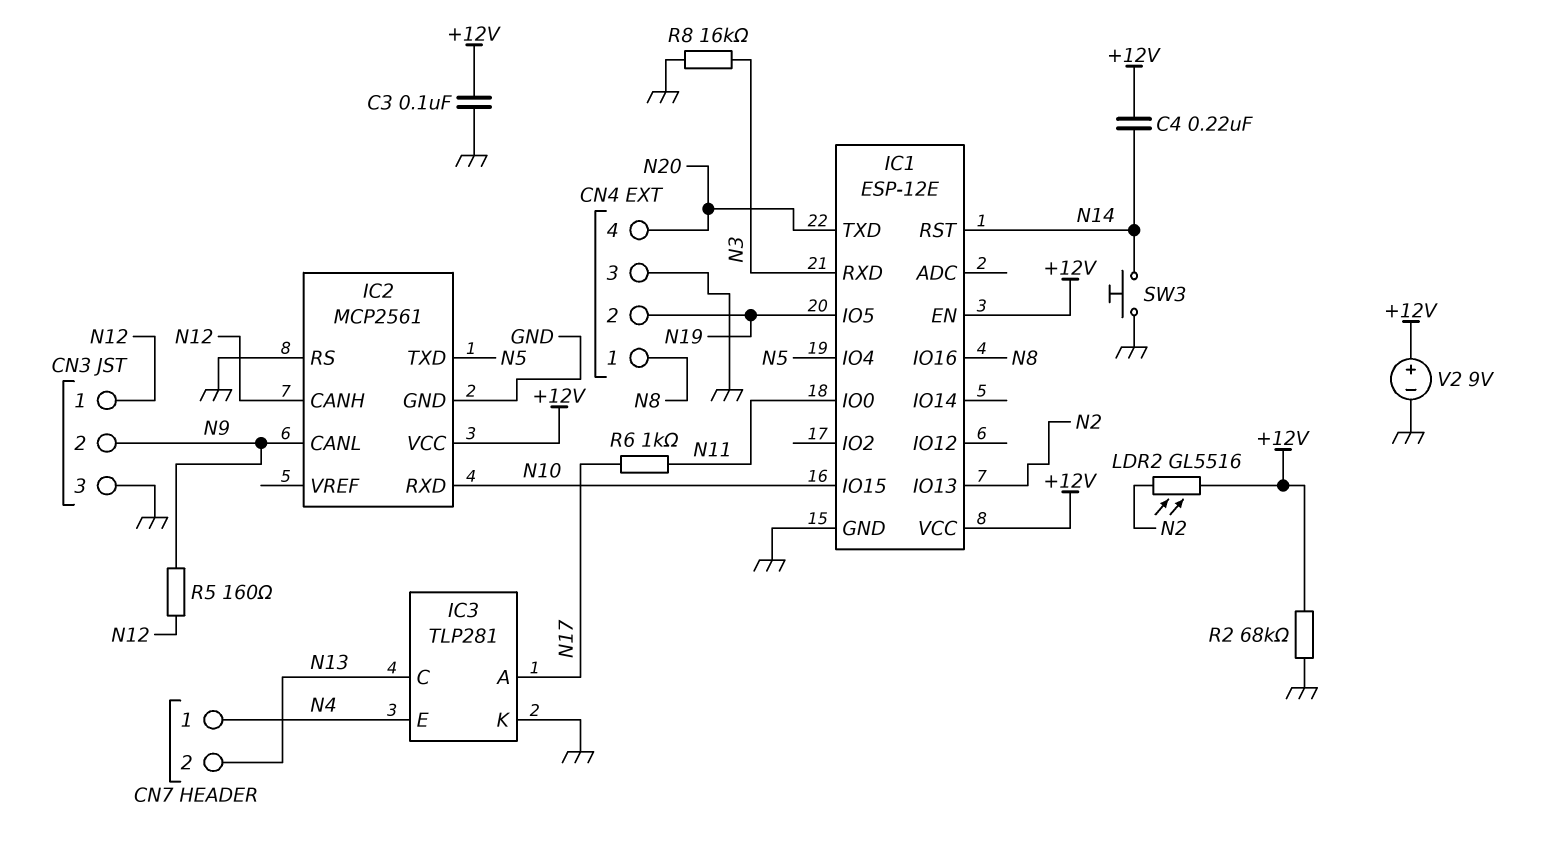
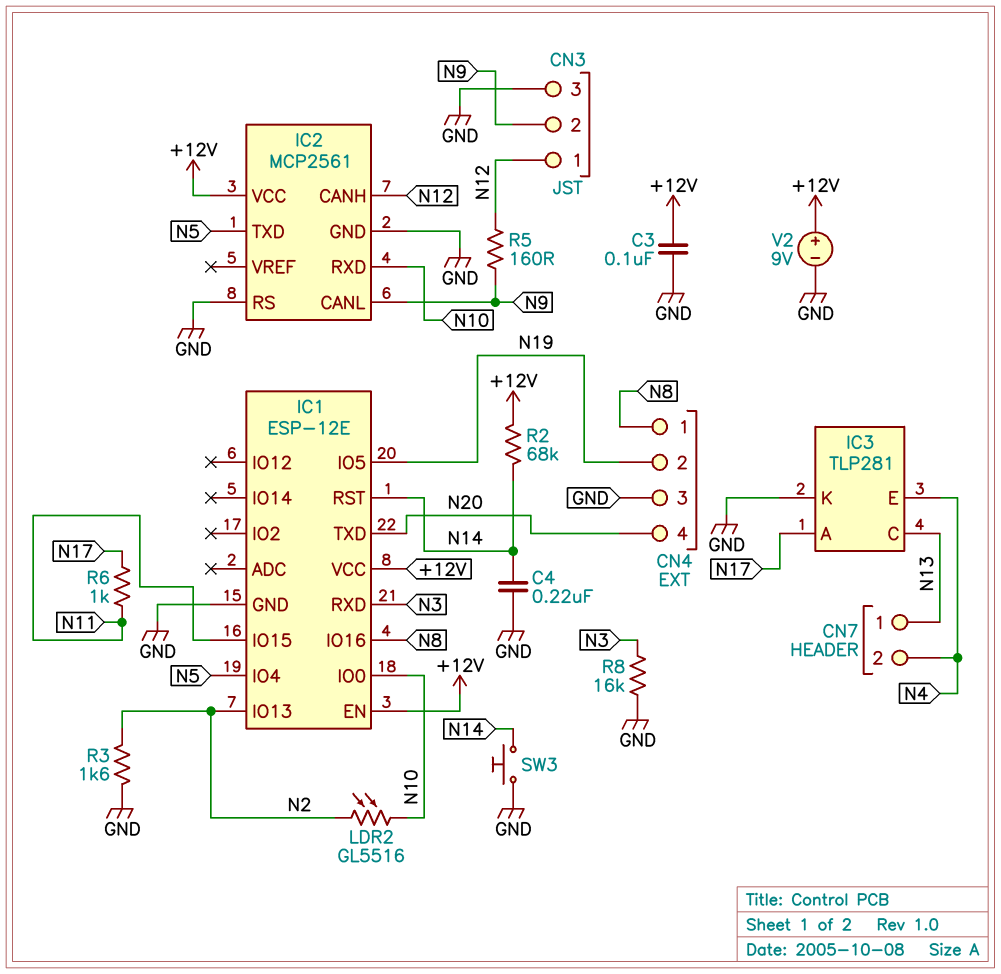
C4: 220nF (+12V, N14) -> 220nF (GND, N14)
CN7 pin 1: N4 -> N13
CN7 pin 2: N13 -> N4
IC1 pin IO0: N11 -> N10
IC1 pin IO15: N10 -> N11
LDR2: GL5516 (+12V, N2) -> GL5516 (N2, N10)
R2: 68k (+12V, GND) -> 68k (+12V, N14)
R3: none -> 1.6k (GND, N2)

